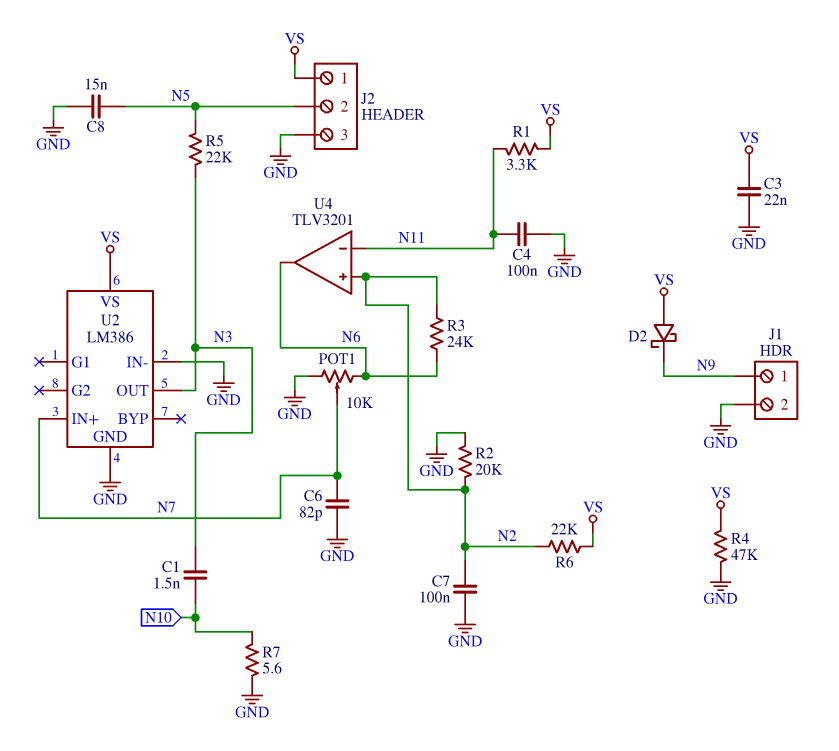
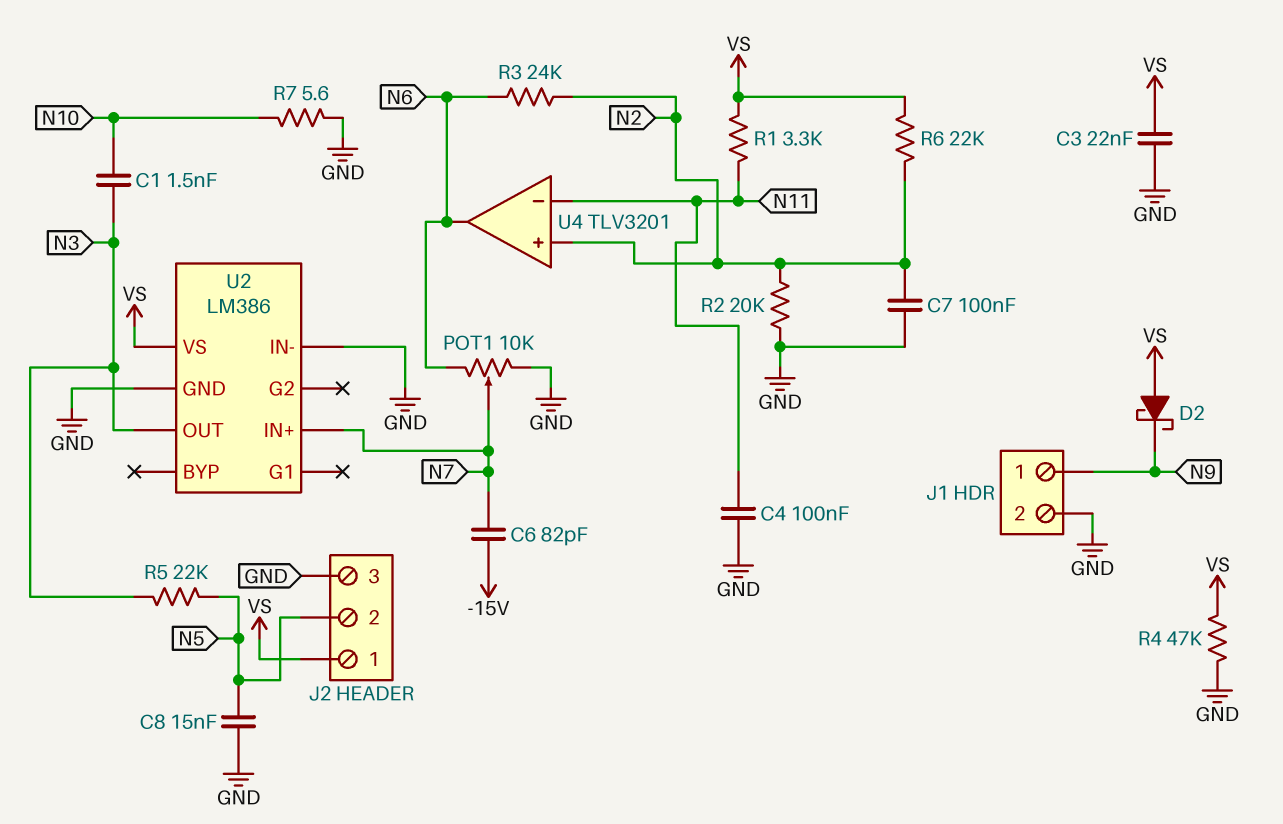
C6: 82pF (GND, N7) -> 82pF (-15V, N7)

